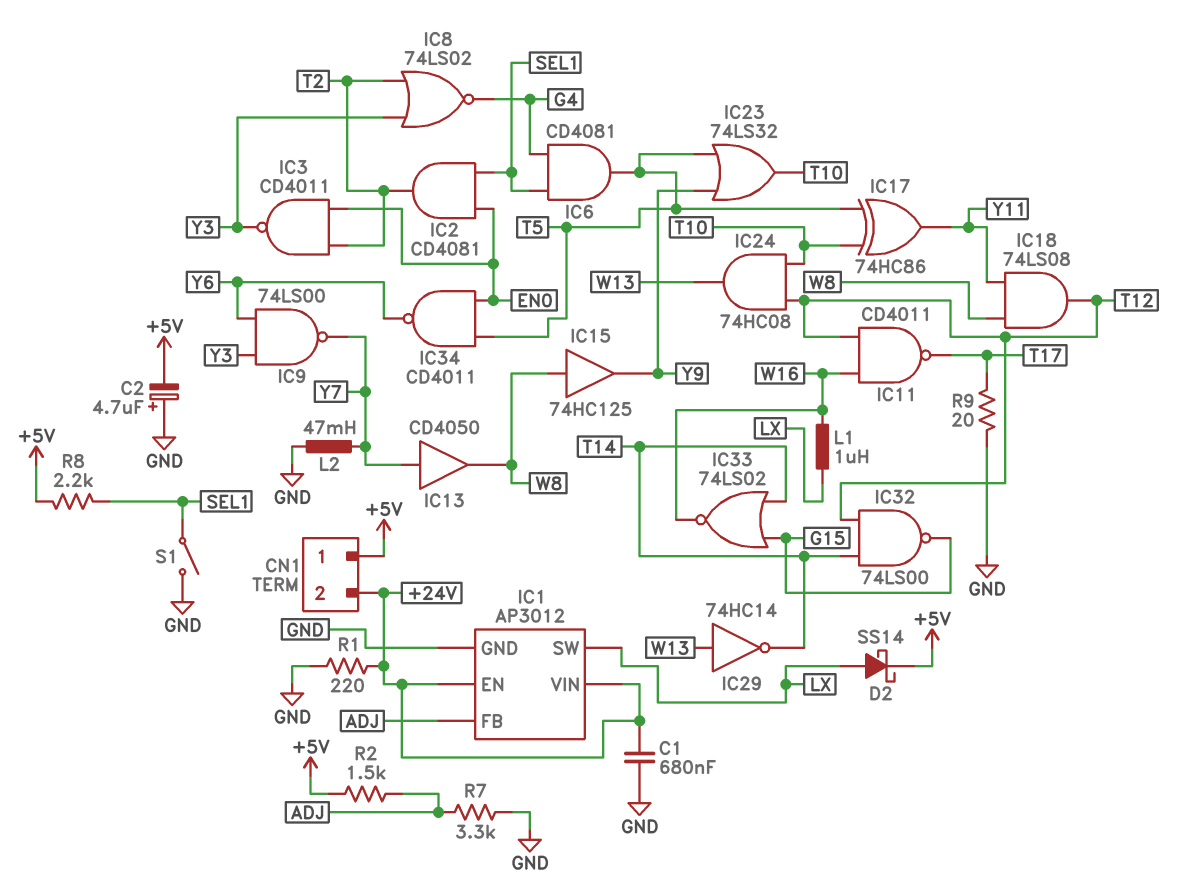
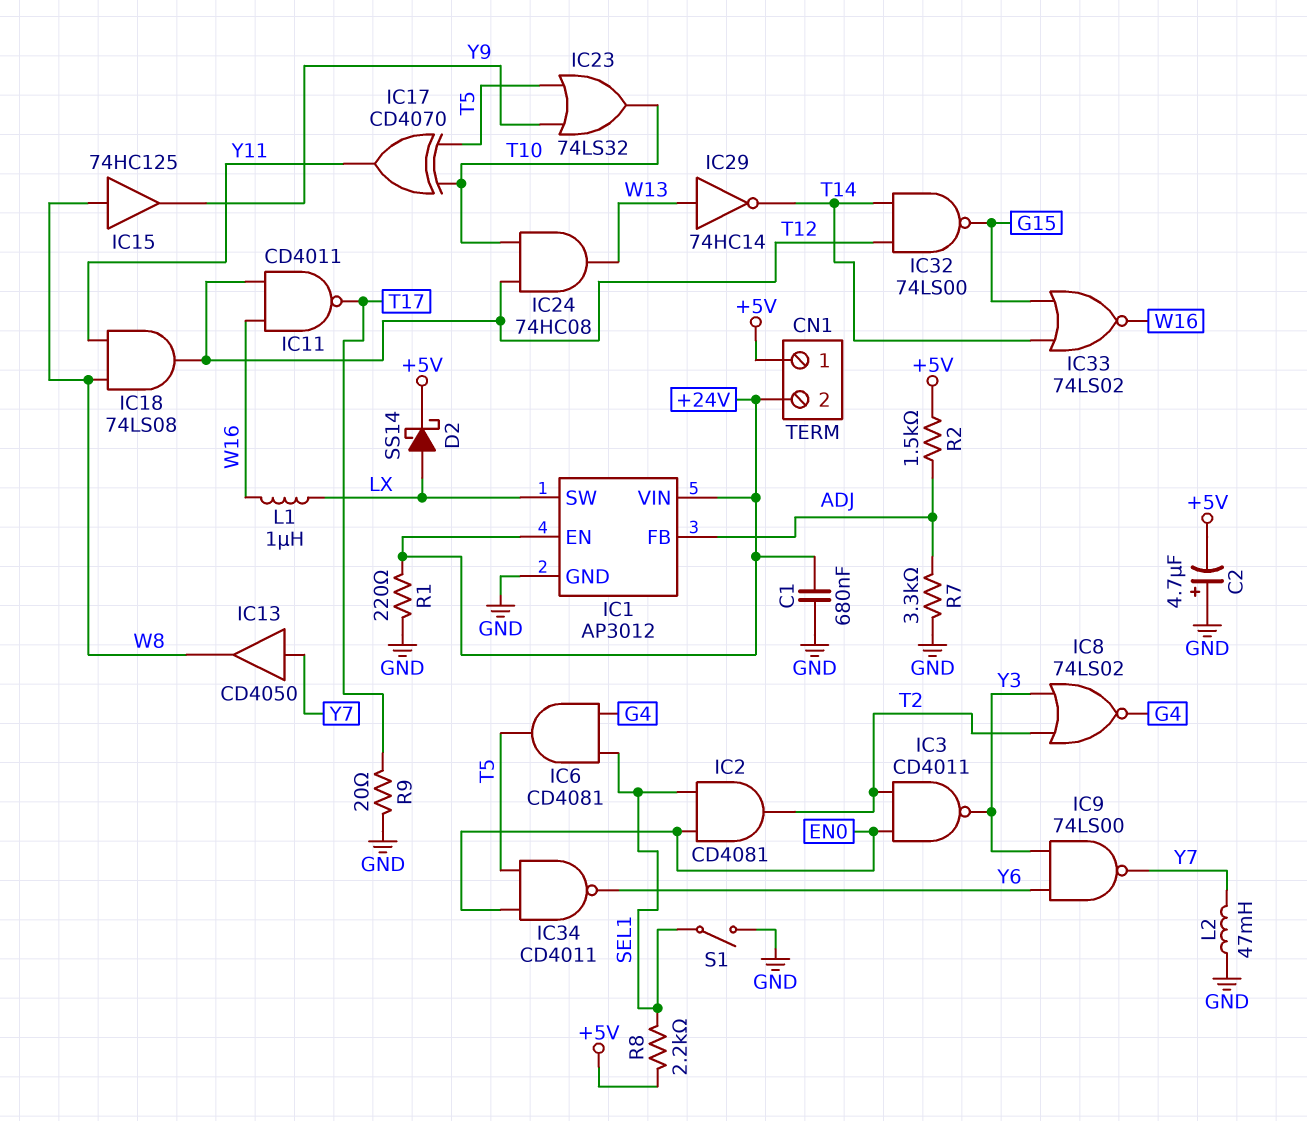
IC17: XOR 74HC86 (in T5, in T10, out Y11) -> XOR CD4070 (in T5, in T10, out Y11)

